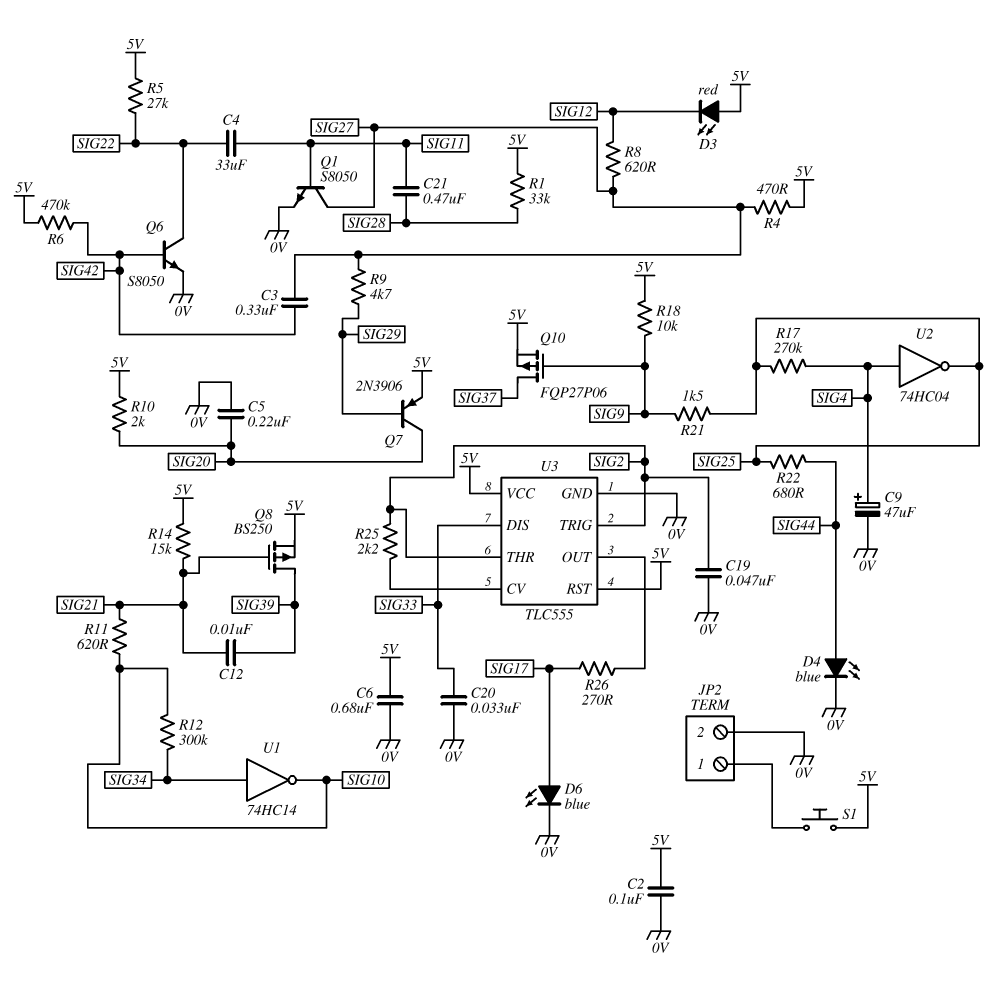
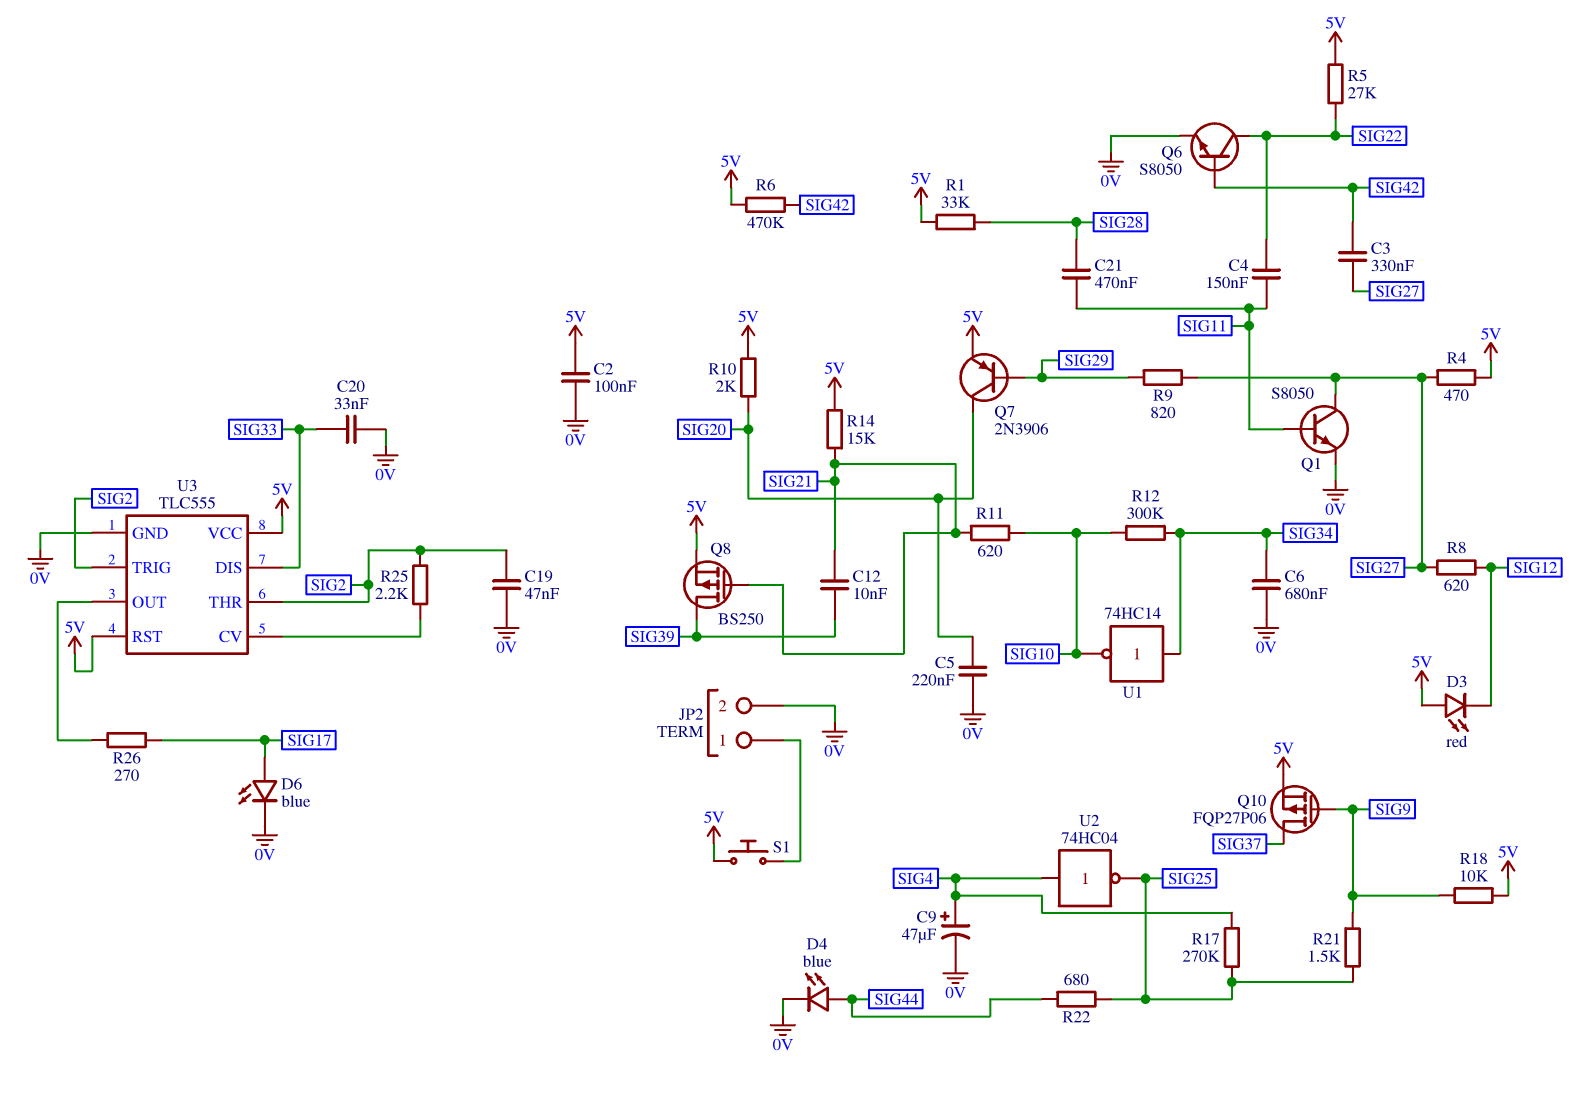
C4: 33uF (SIG11, SIG22) -> 150nF (SIG11, SIG22)
C6: 680nF (0V, 5V) -> 680nF (0V, SIG34)
R9: 4.7k (SIG27, SIG29) -> 820 (SIG27, SIG29)

